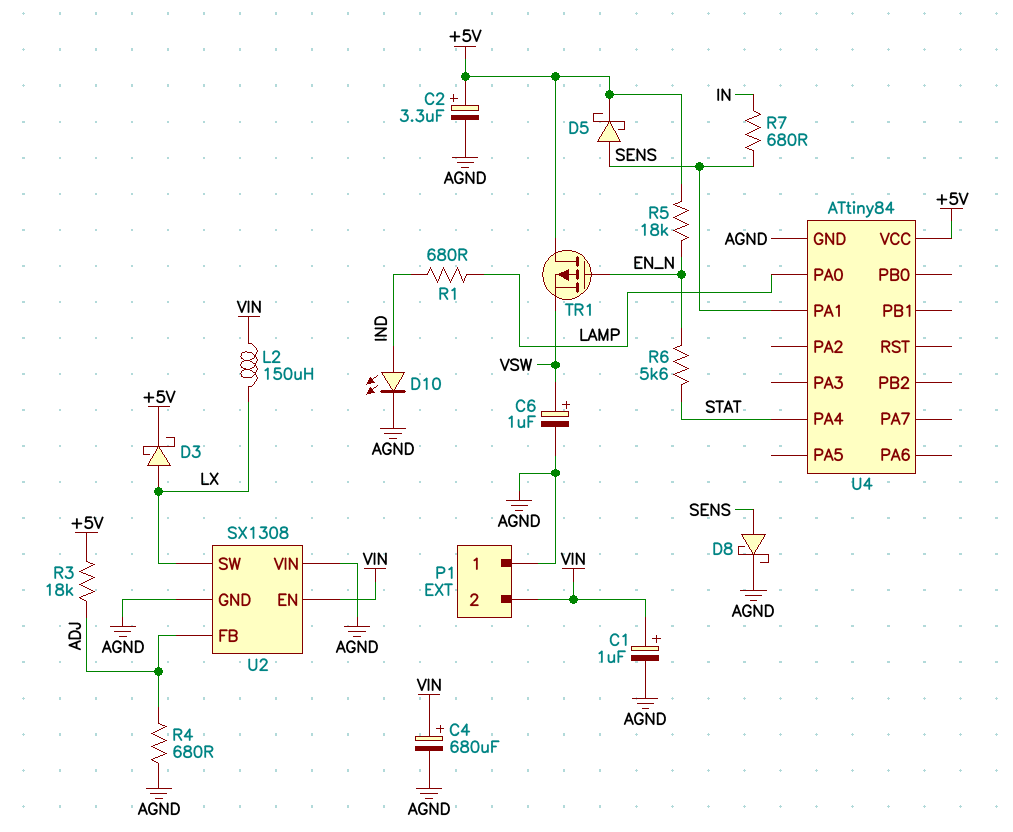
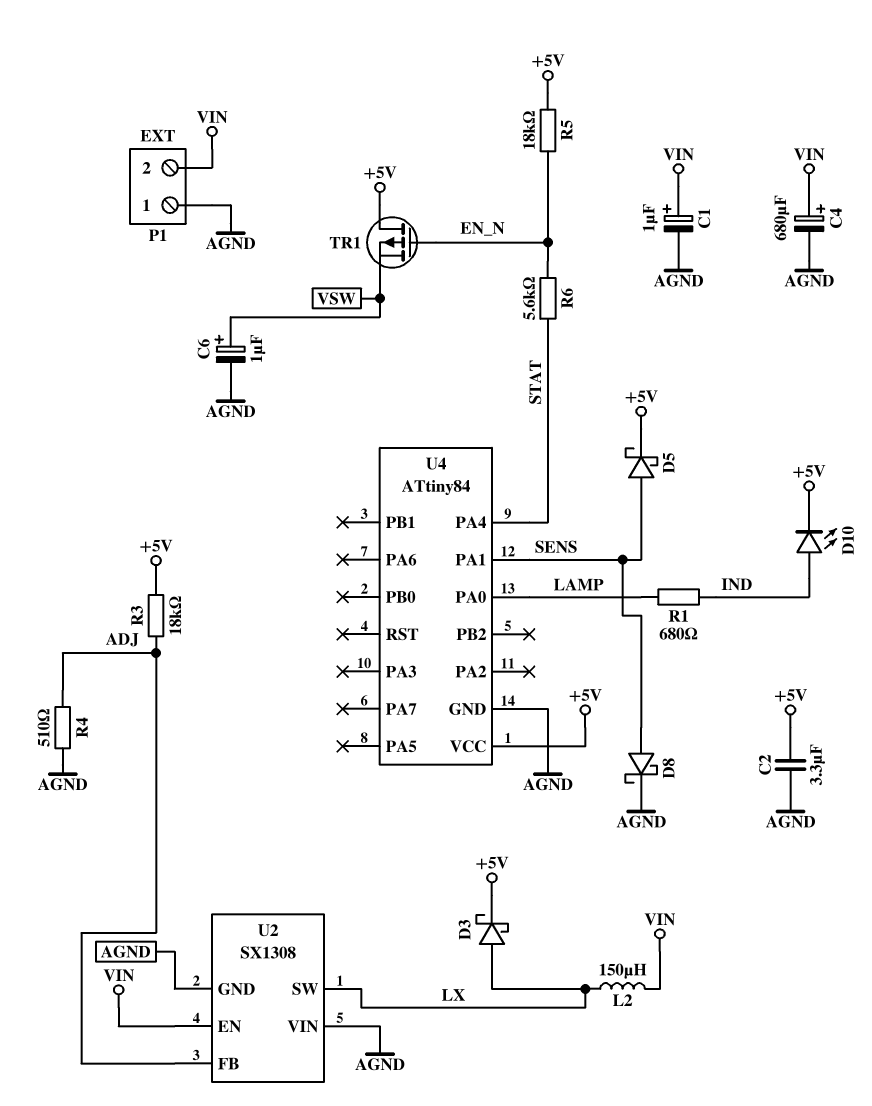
C2: 3.3uF (plus +5V, minus AGND) -> 3.3uF (+5V, AGND)
D10: LED (A IND, K AGND) -> LED (A IND, K +5V)
R4: 680 (ADJ, AGND) -> 510 (ADJ, AGND)
R7: 680 (IN, SENS) -> none

